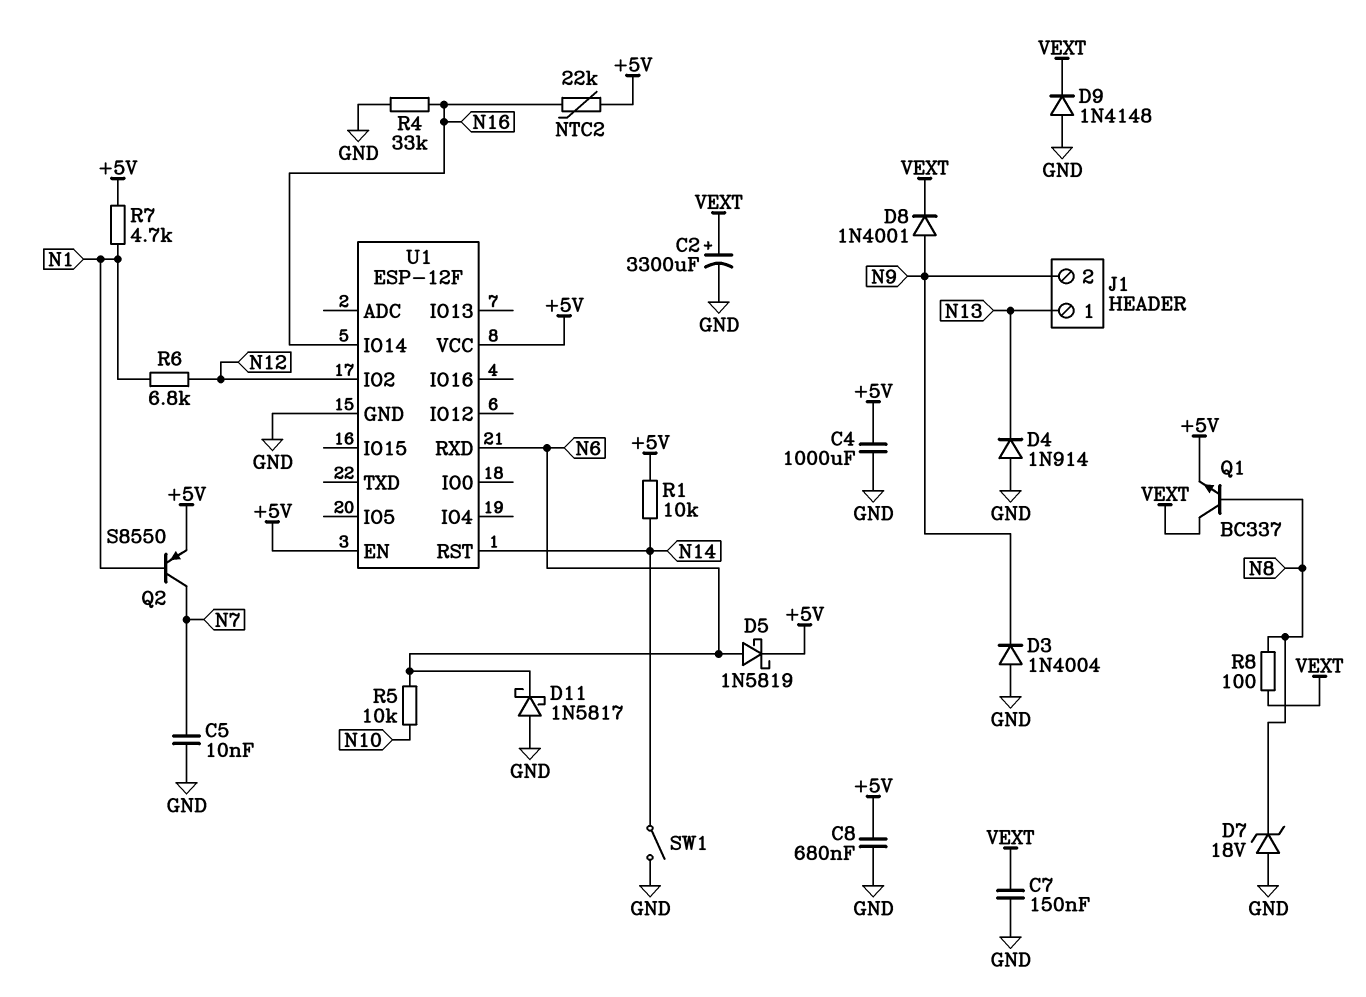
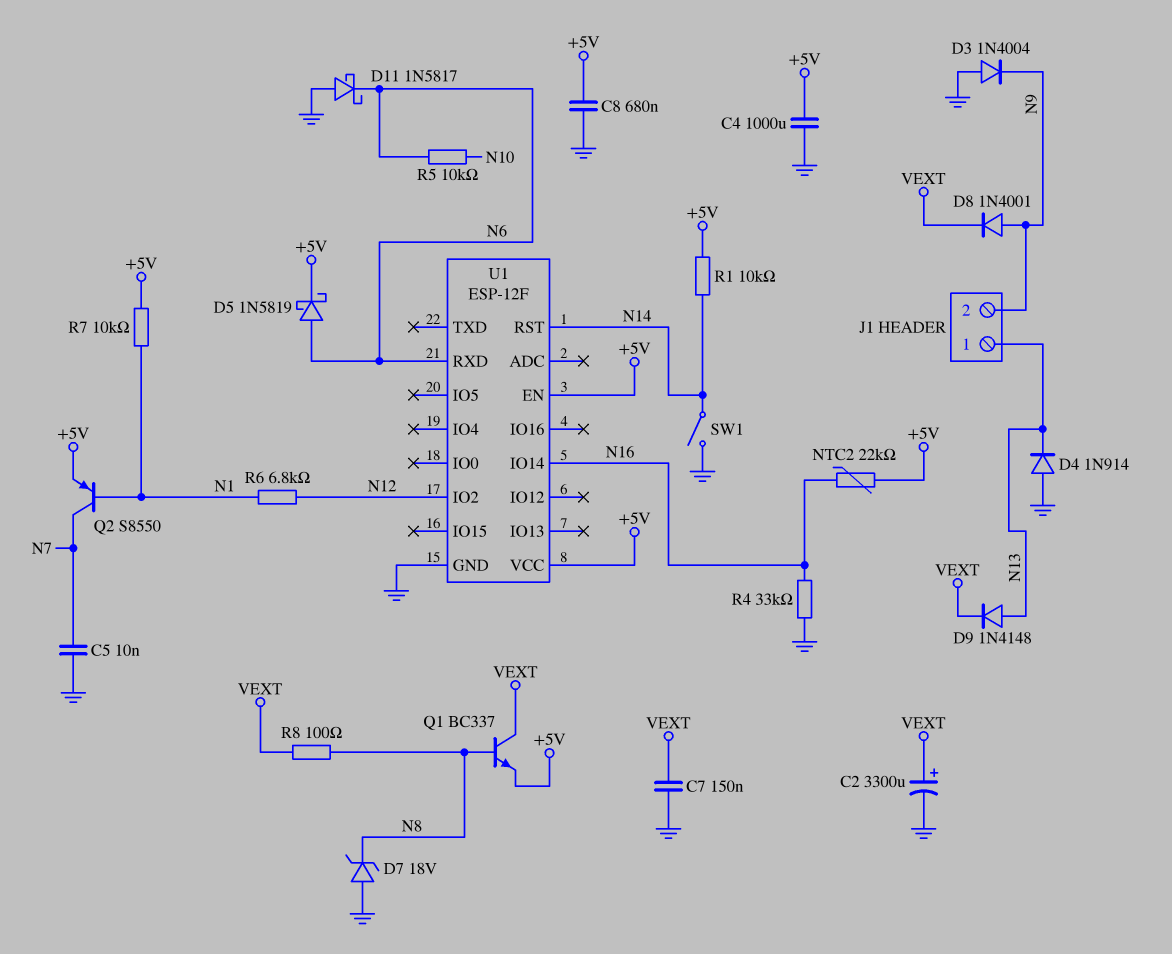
D9: diode 1N4148 (A GND, K VEXT) -> diode 1N4148 (A N13, K VEXT)
R7: 4.7k (+5V, N1) -> 10k (+5V, N1)

